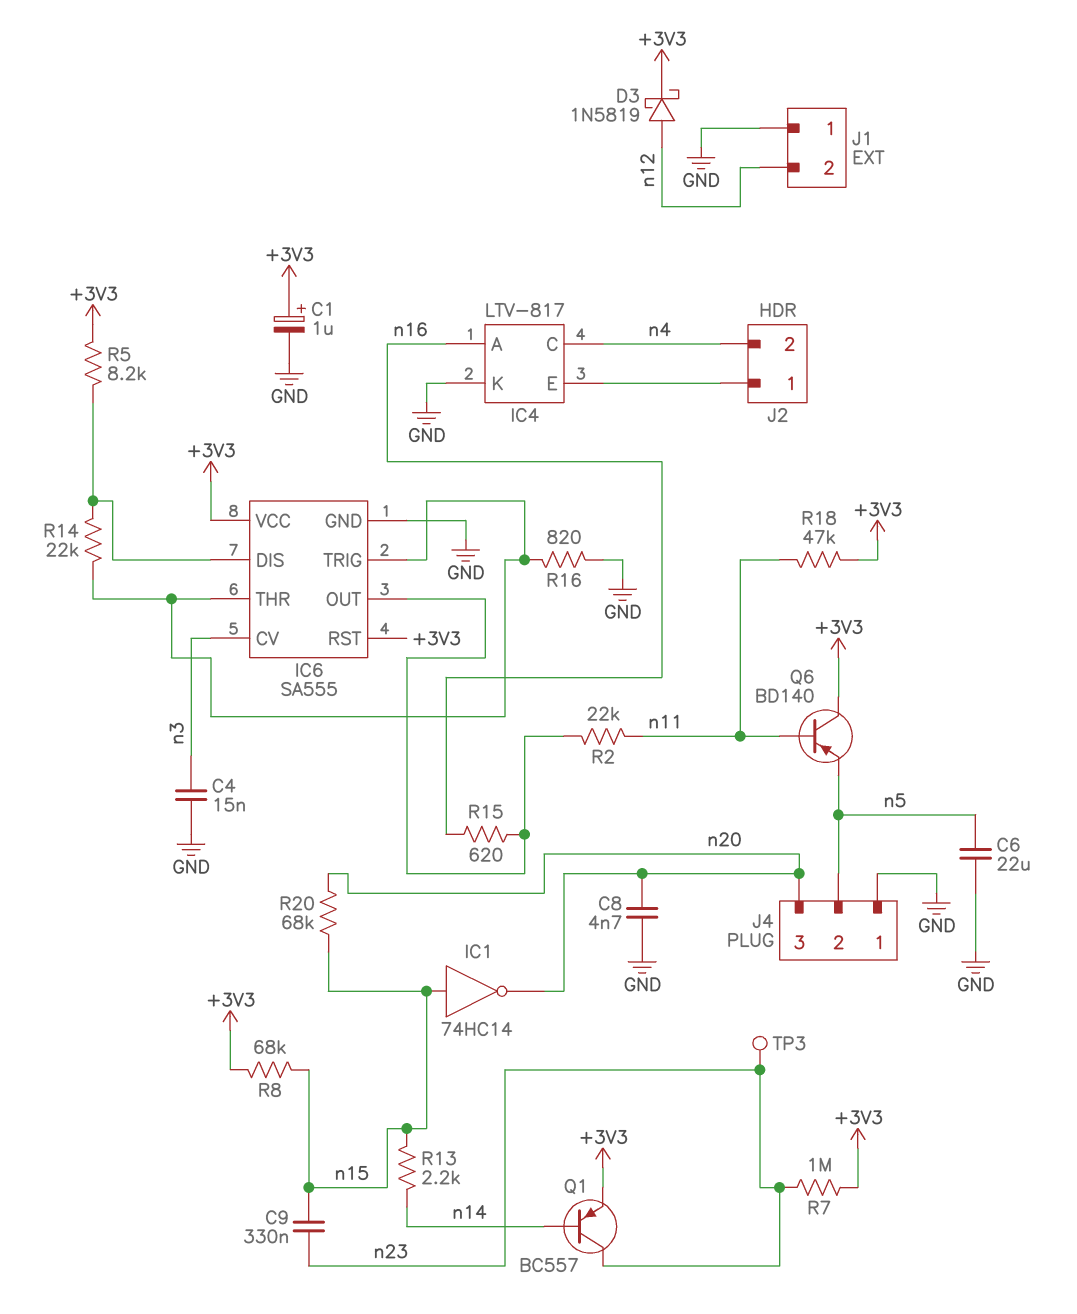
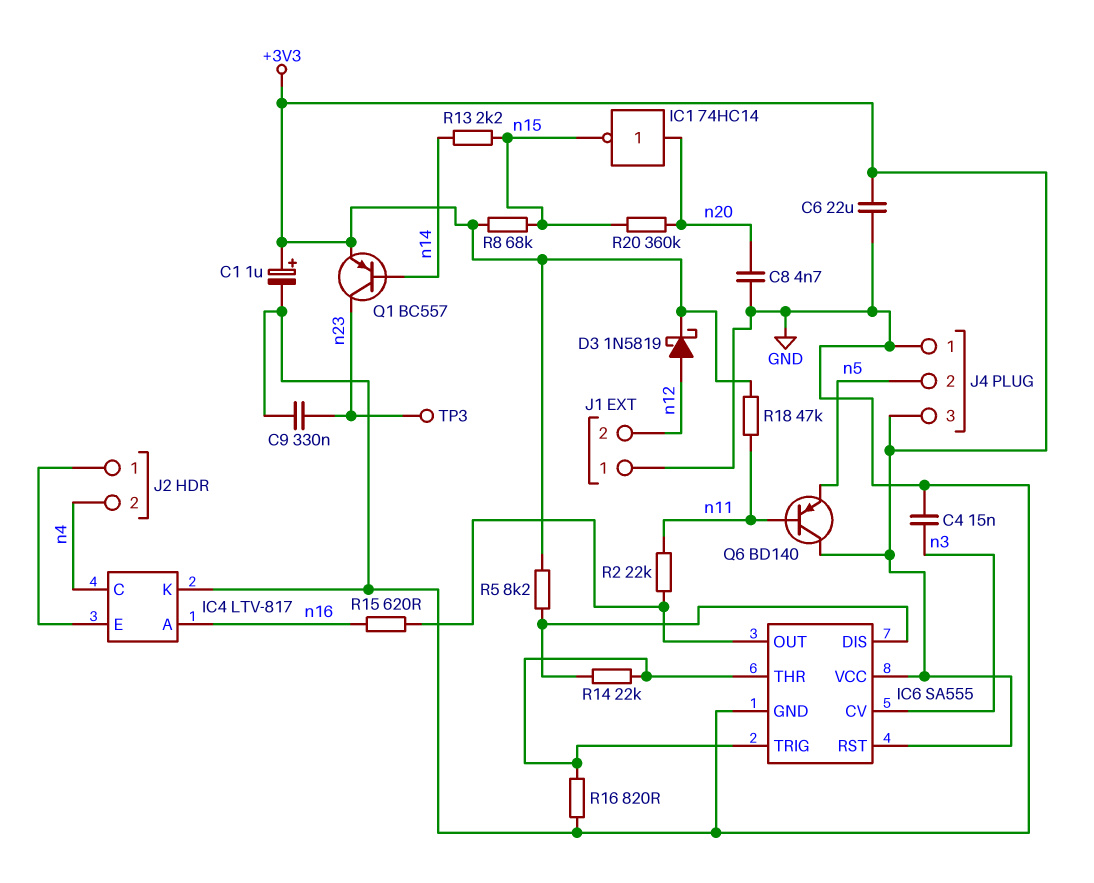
C6: 22uF (GND, n5) -> 22uF (+3V3, GND)
C9: 330nF (n15, n23) -> 330nF (GND, n23)
IC1: NOT 74HC14 (in n15, out n20) -> NOT 74HC14 (in n20, out n15)
J4 pin 3: n20 -> +3V3
R7: 1M (+3V3, n23) -> none
R20: 68k (n15, n20) -> 360k (n15, n20)

